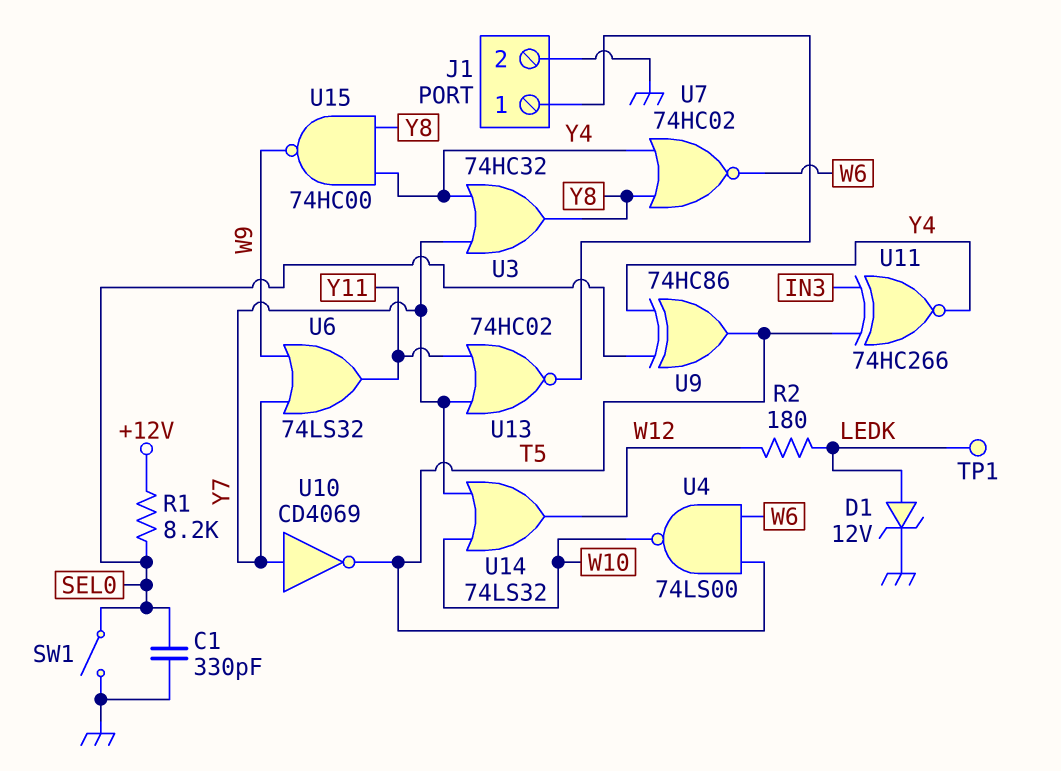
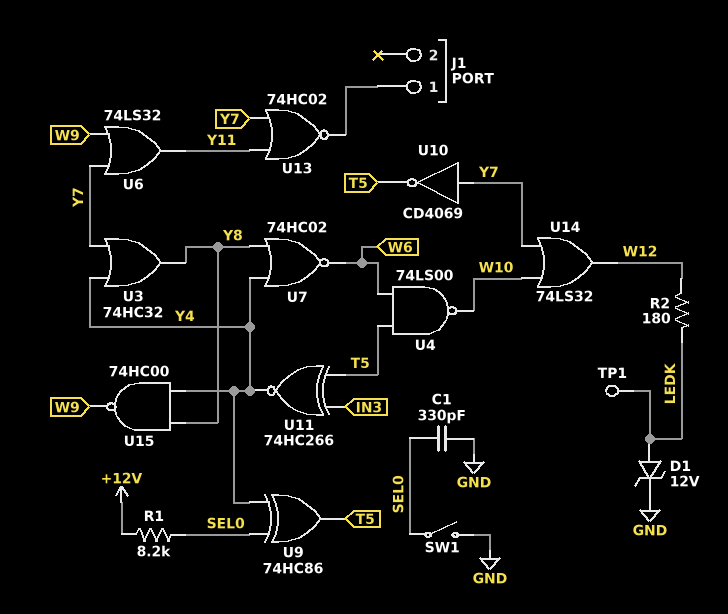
J1 pin 2: GND -> none

